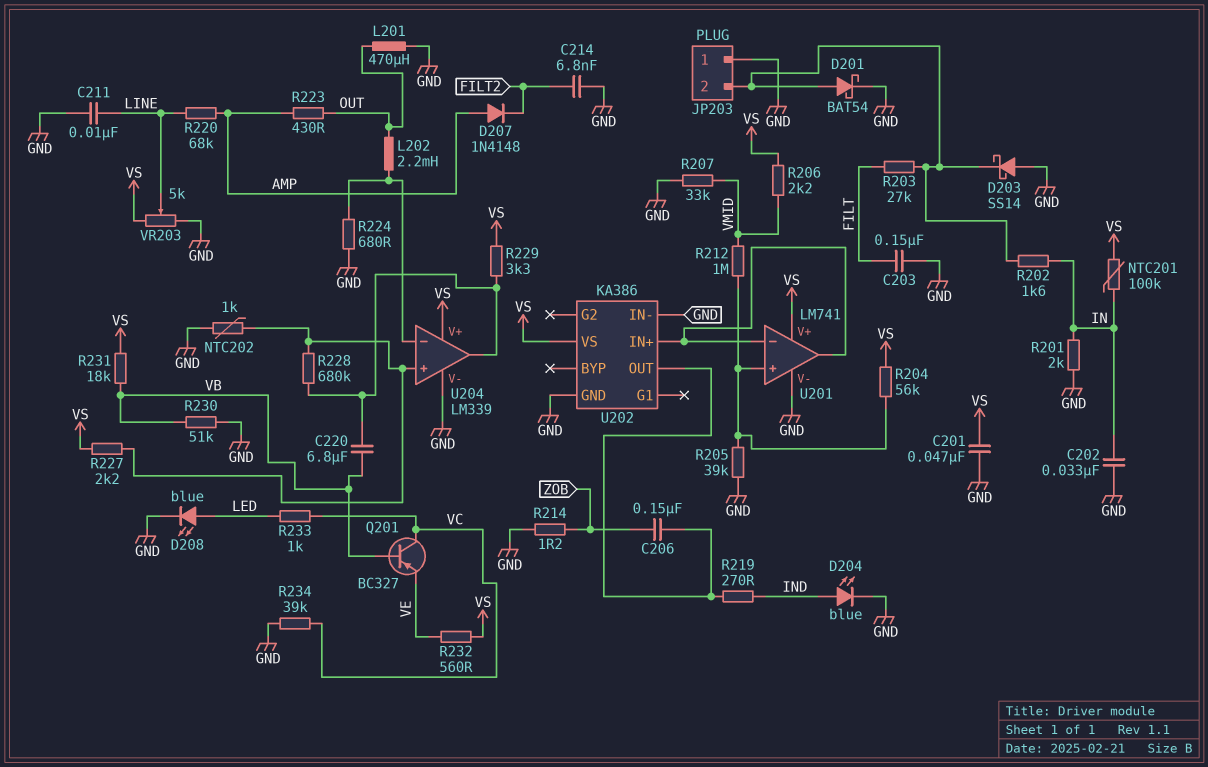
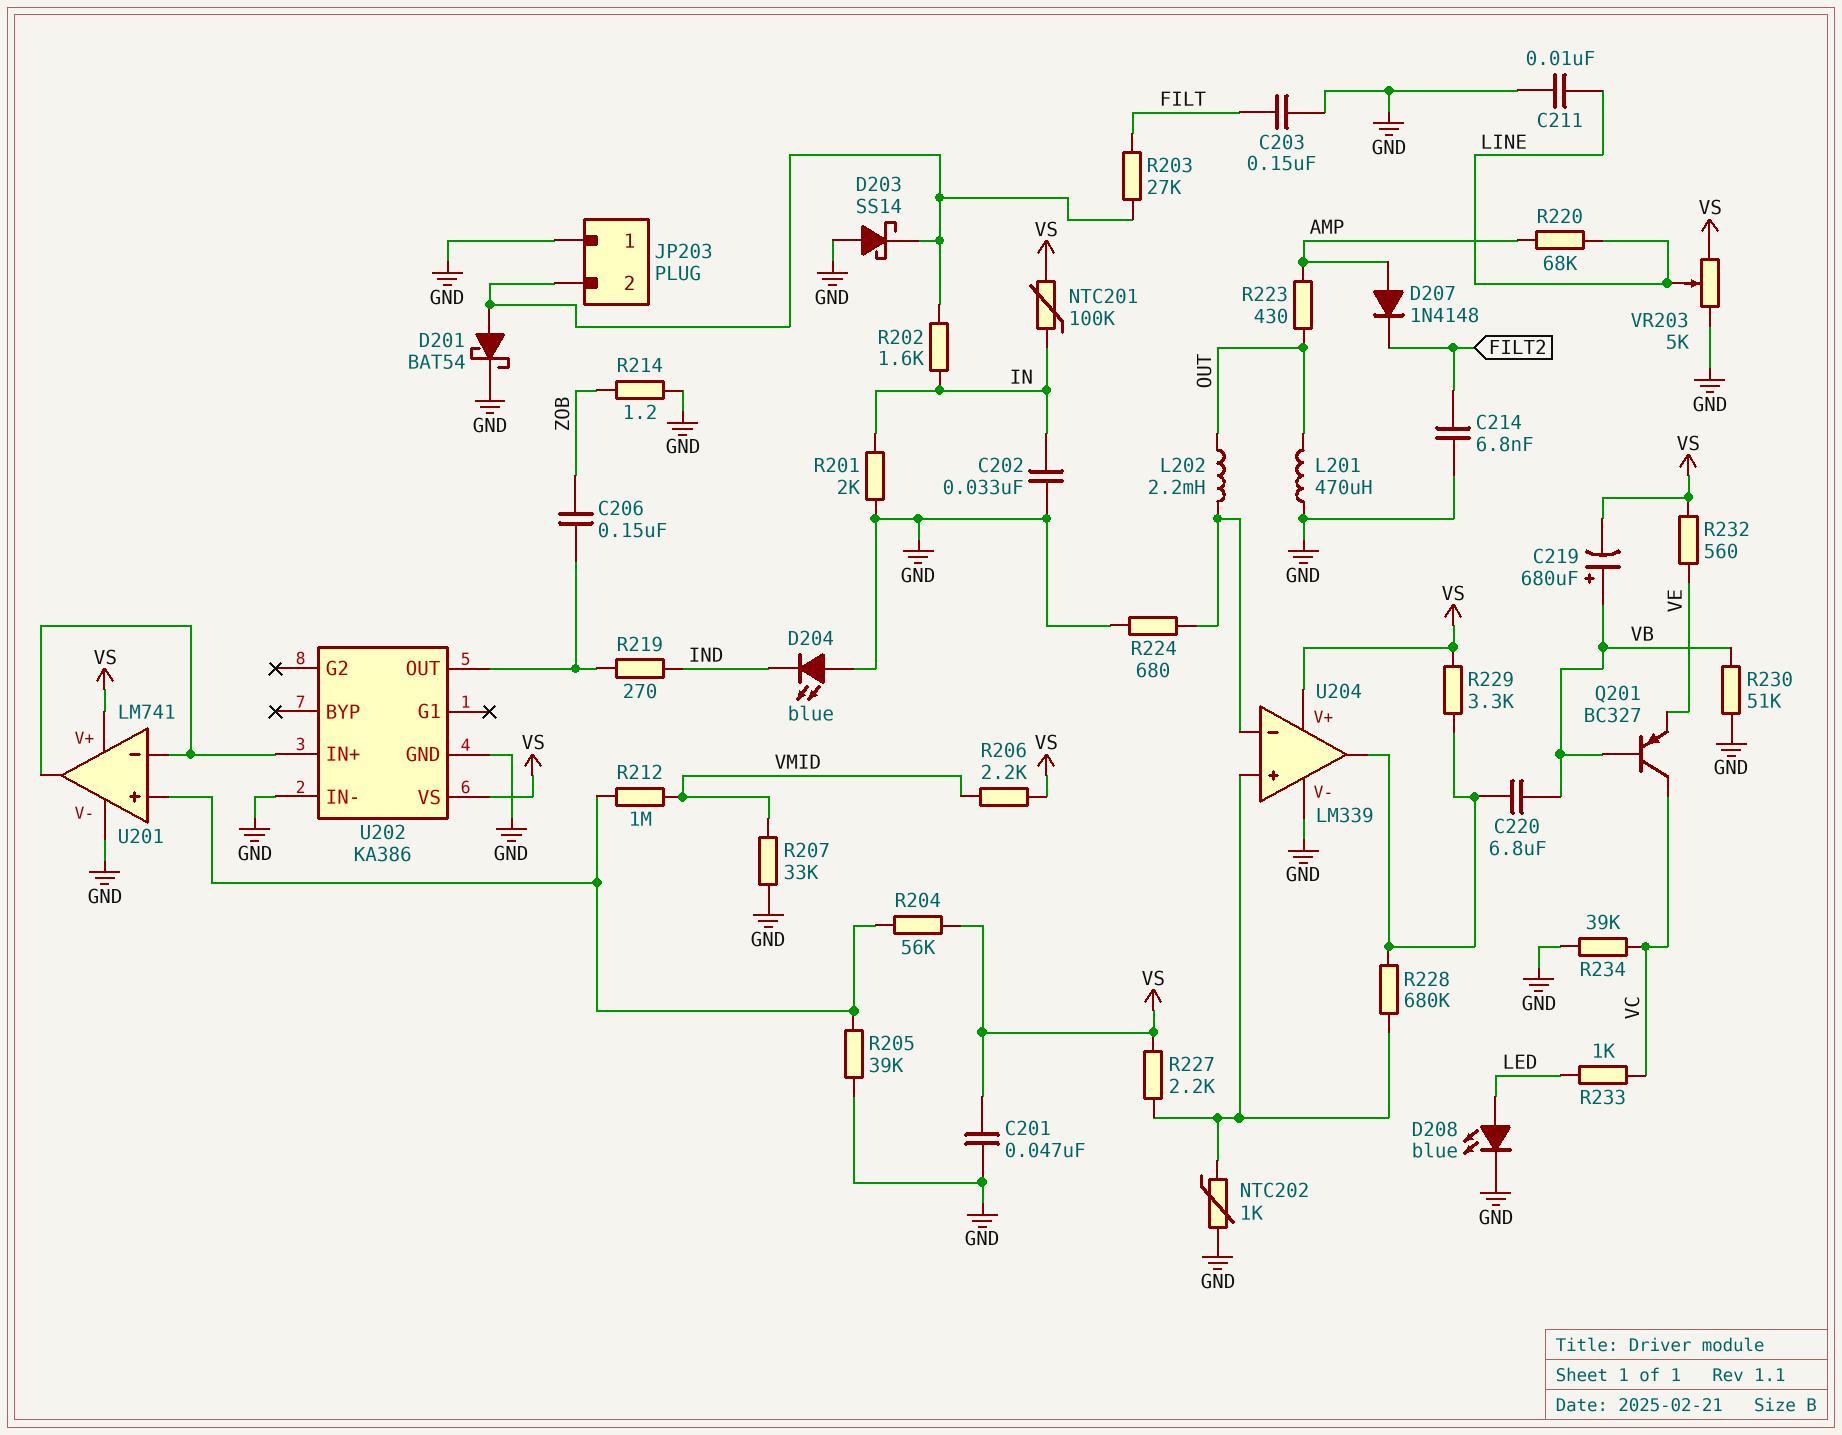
C219: none -> 680uF (plus VB, minus VS)
D204: LED blue (A IND, K GND) -> LED blue (A GND, K IND)
R231: 18k (VB, VS) -> none

